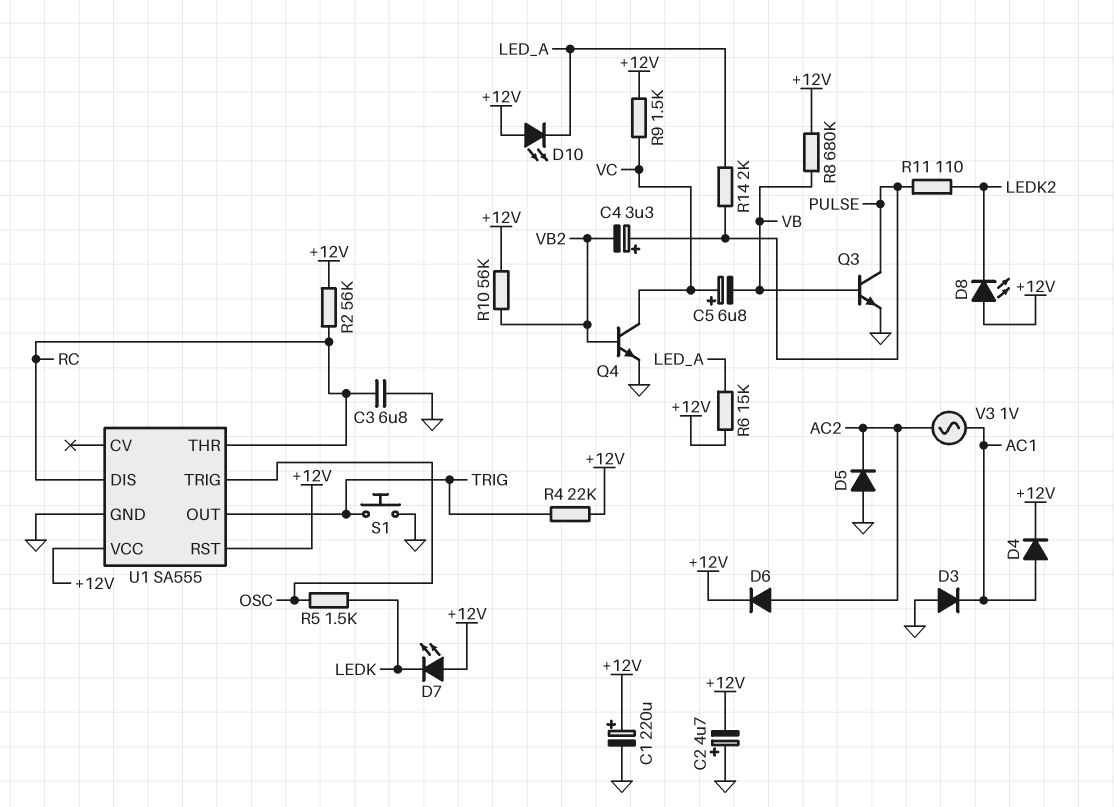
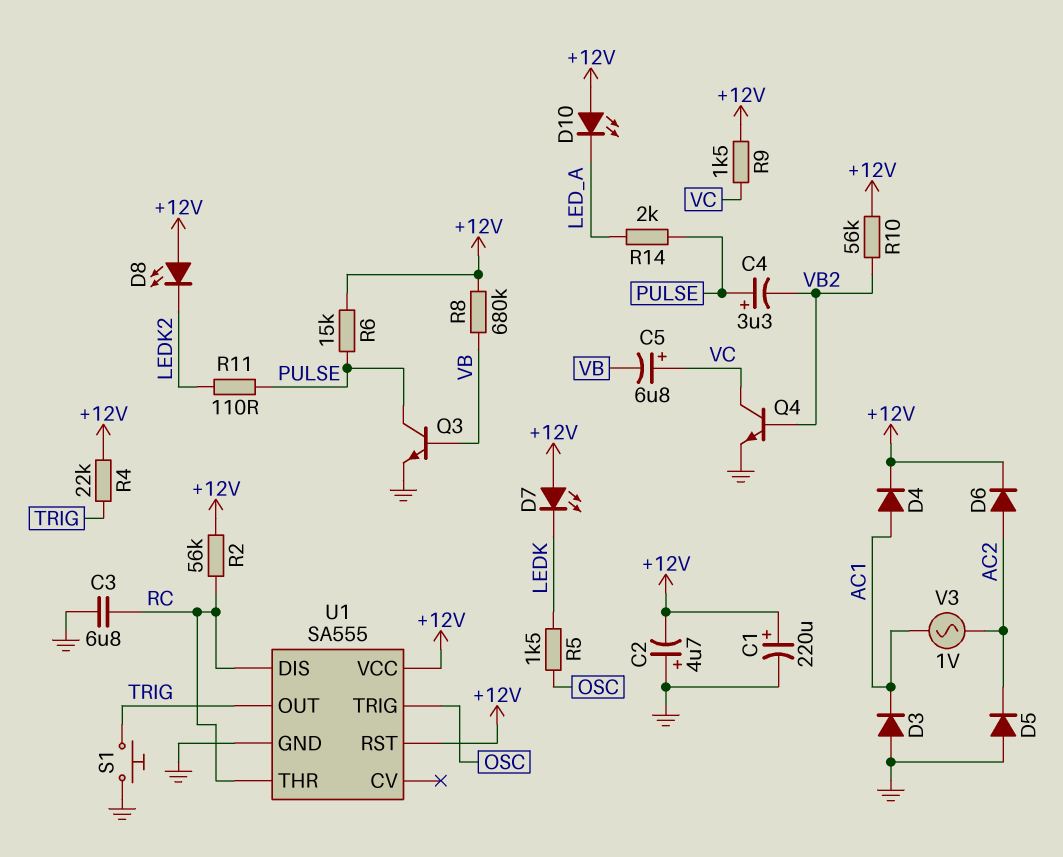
R6: 15k (+12V, LED_A) -> 15k (+12V, PULSE)

